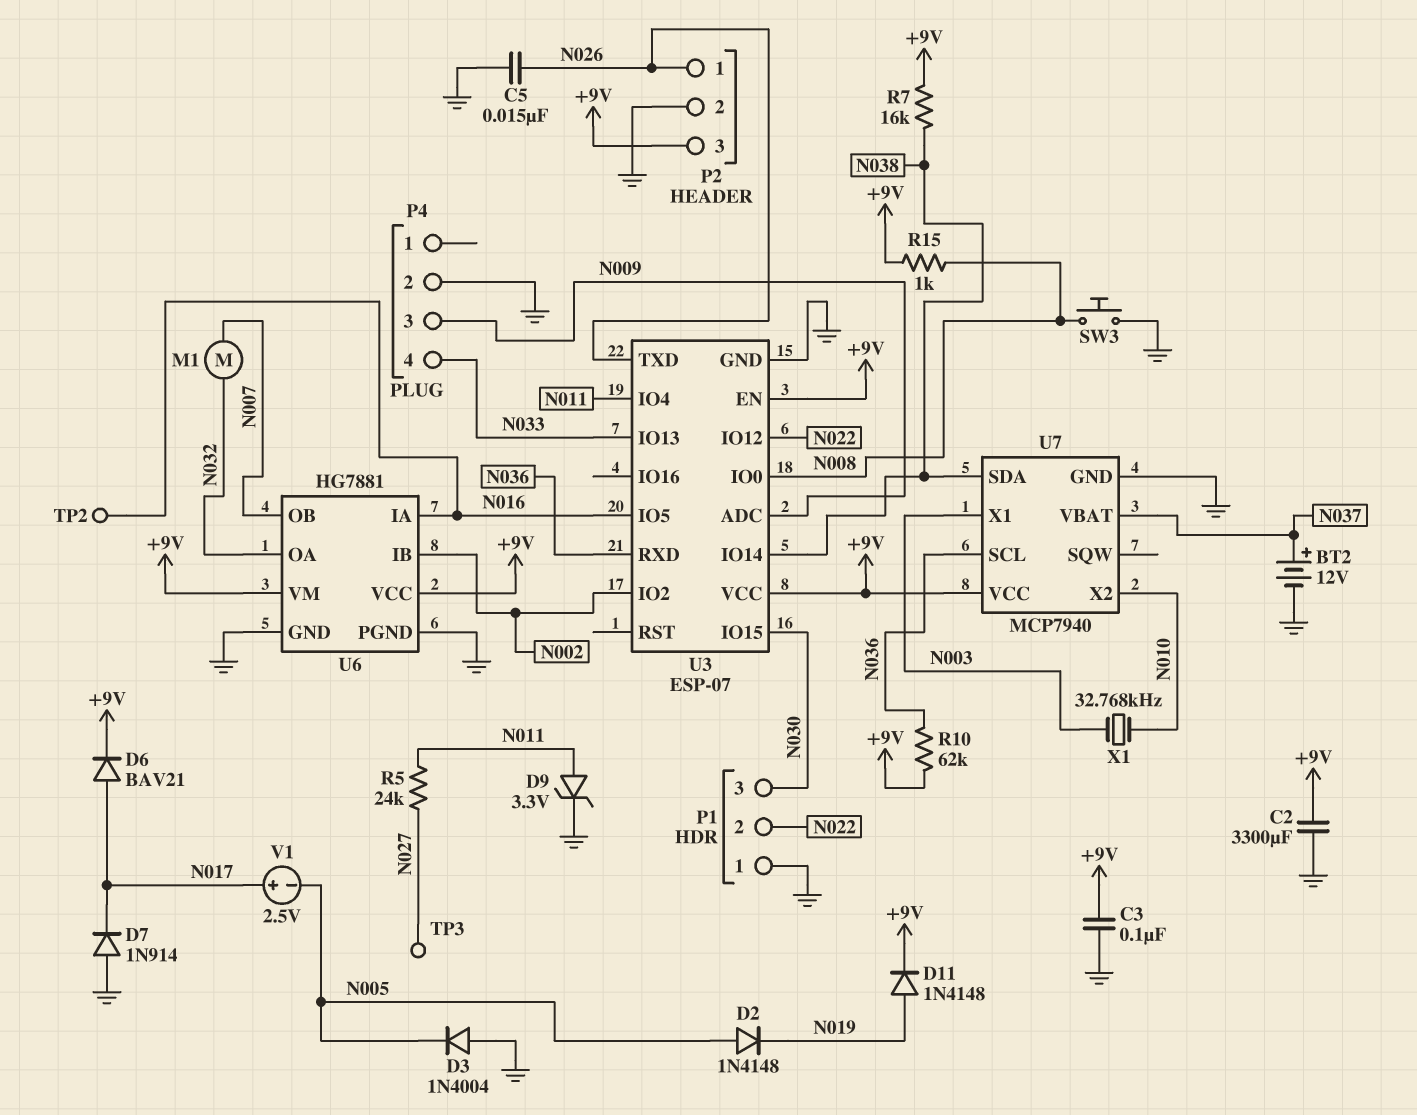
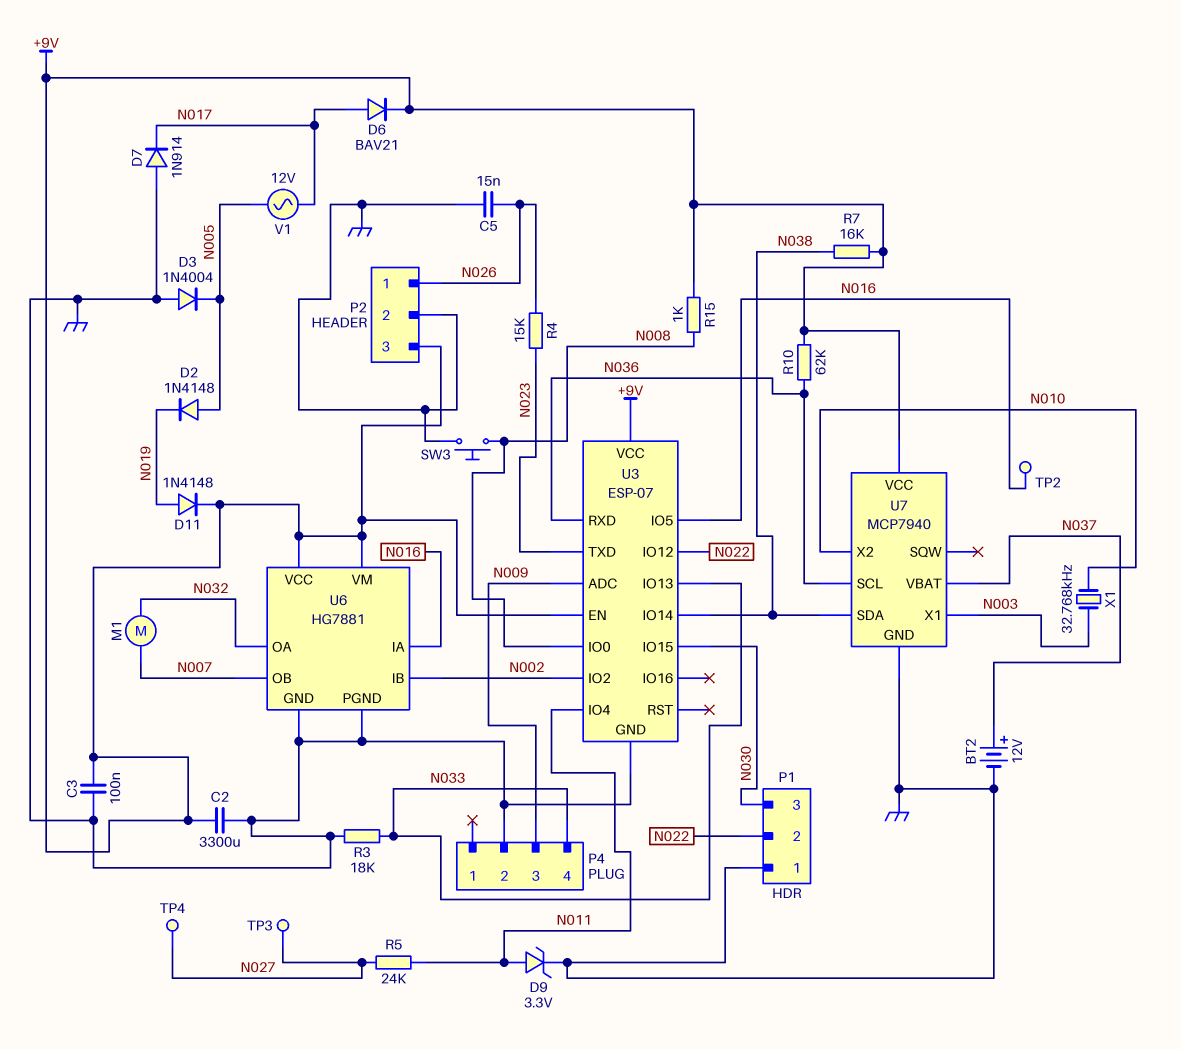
R3: none -> 18k (GND, N033)
R4: none -> 15k (N023, N026)
TP4: none -> test point (N027)
U3 pin TXD: N026 -> N023
V1: 2.5V (plus N017, minus N005) -> AC 12V (N005, N017)

